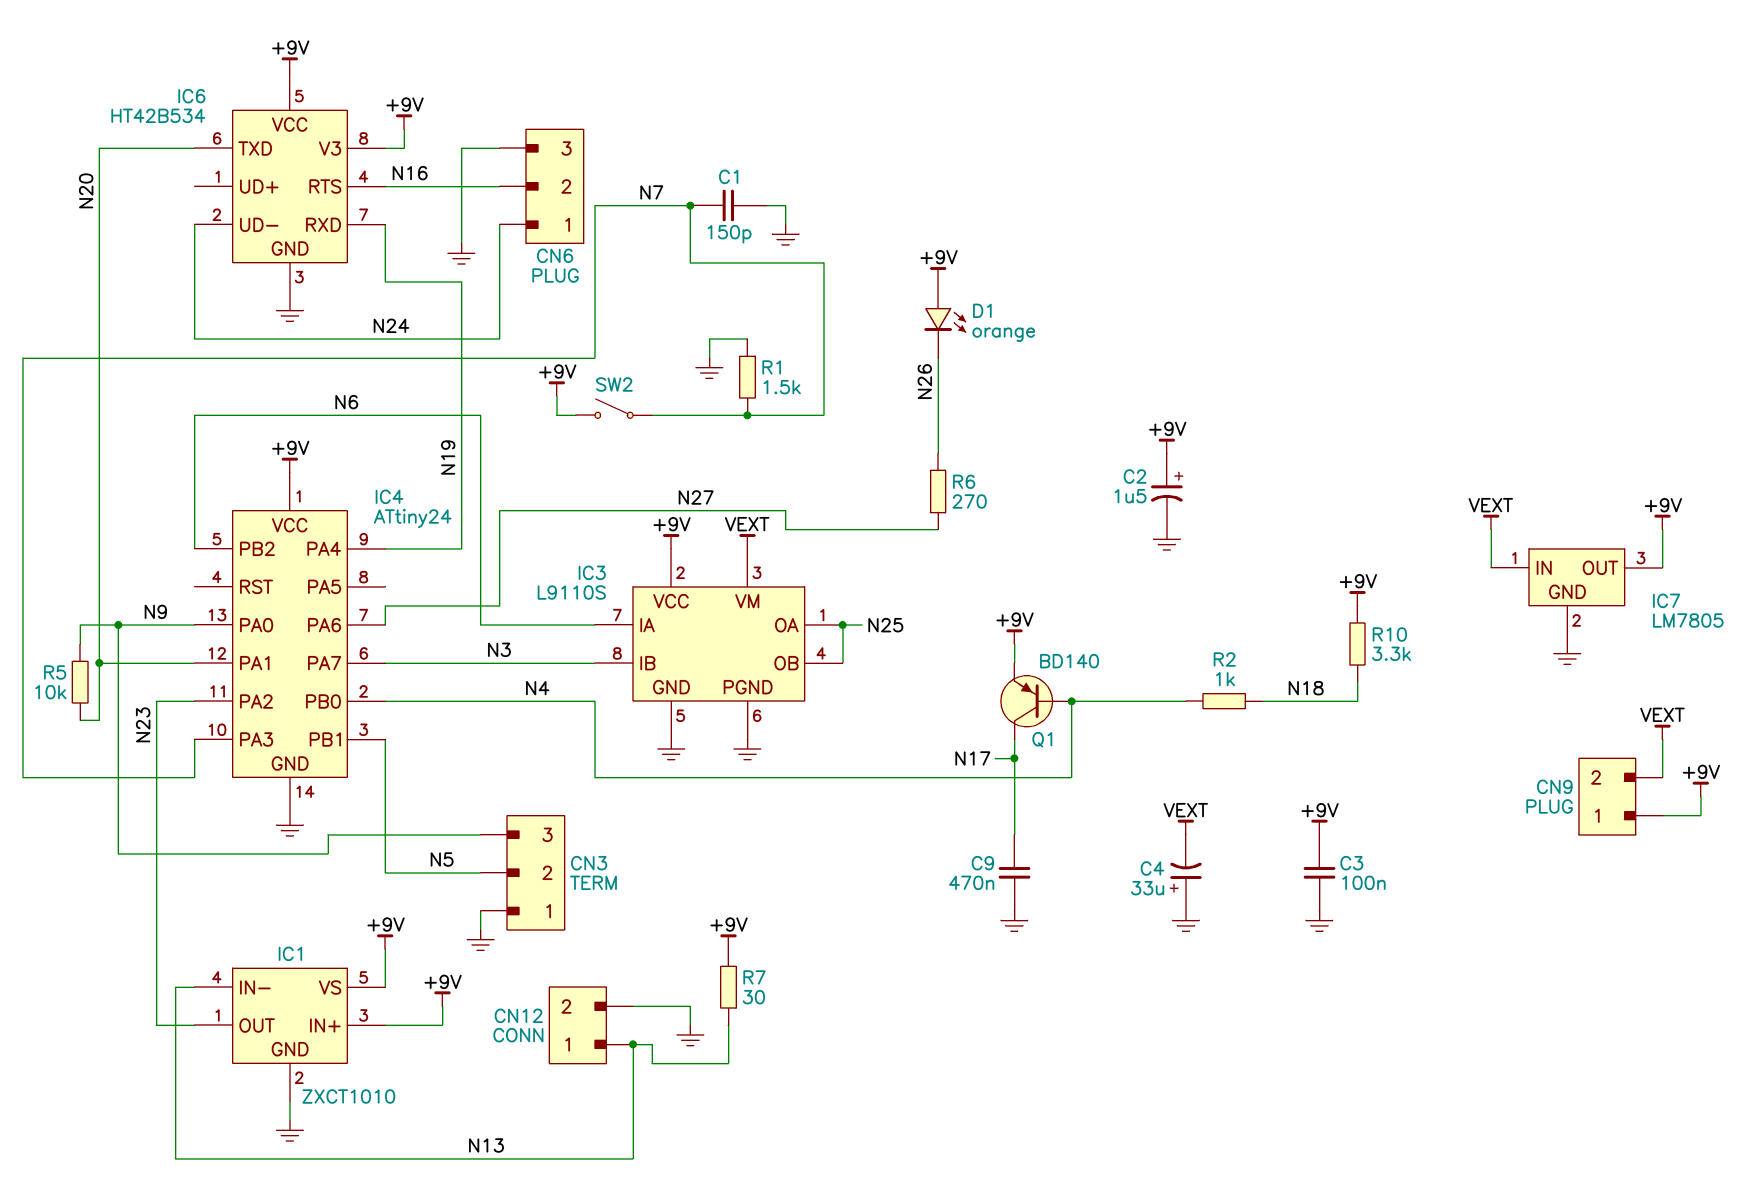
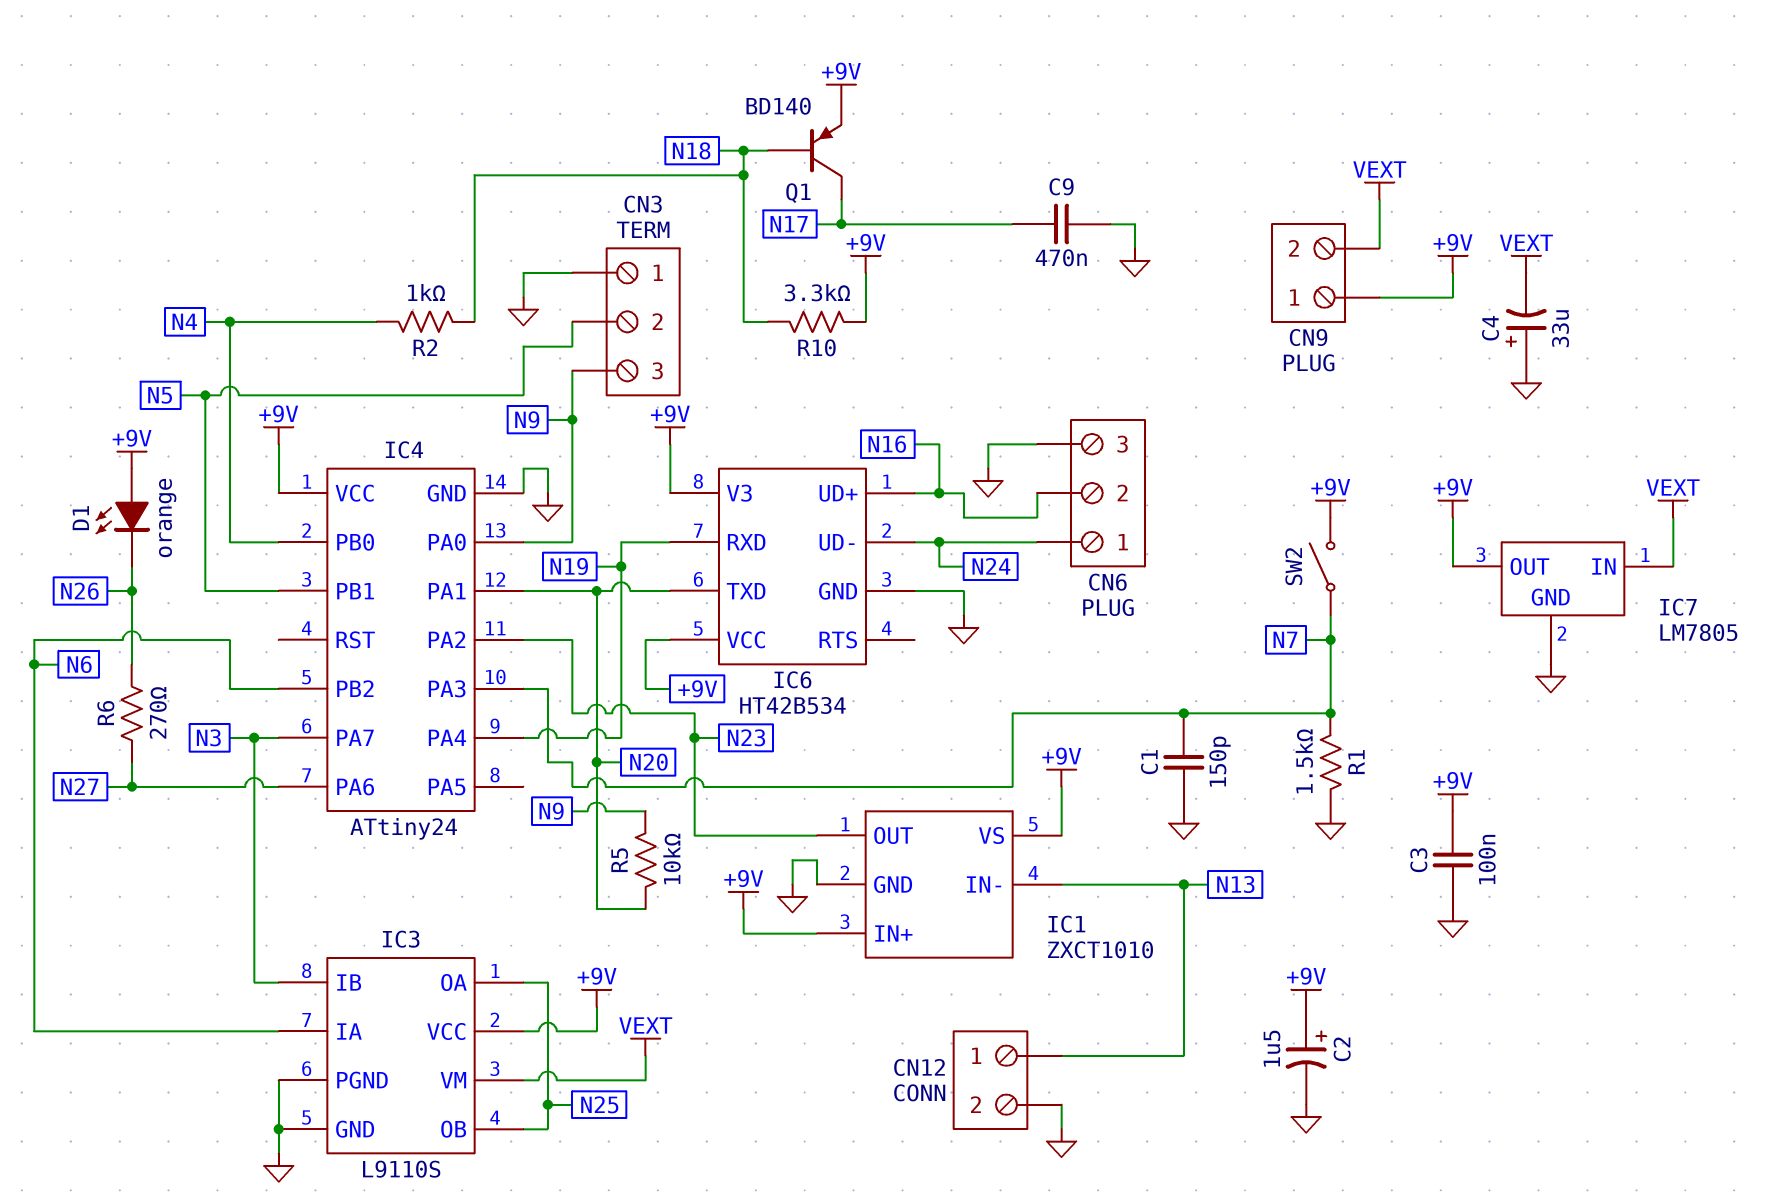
IC6 pin RTS: N16 -> none
IC6 pin UD+: none -> N16
Q1: PNP BD140 (B N4, C N17, E +9V) -> PNP BD140 (B N18, C N17, E +9V)
R7: 30 (+9V, N13) -> none

